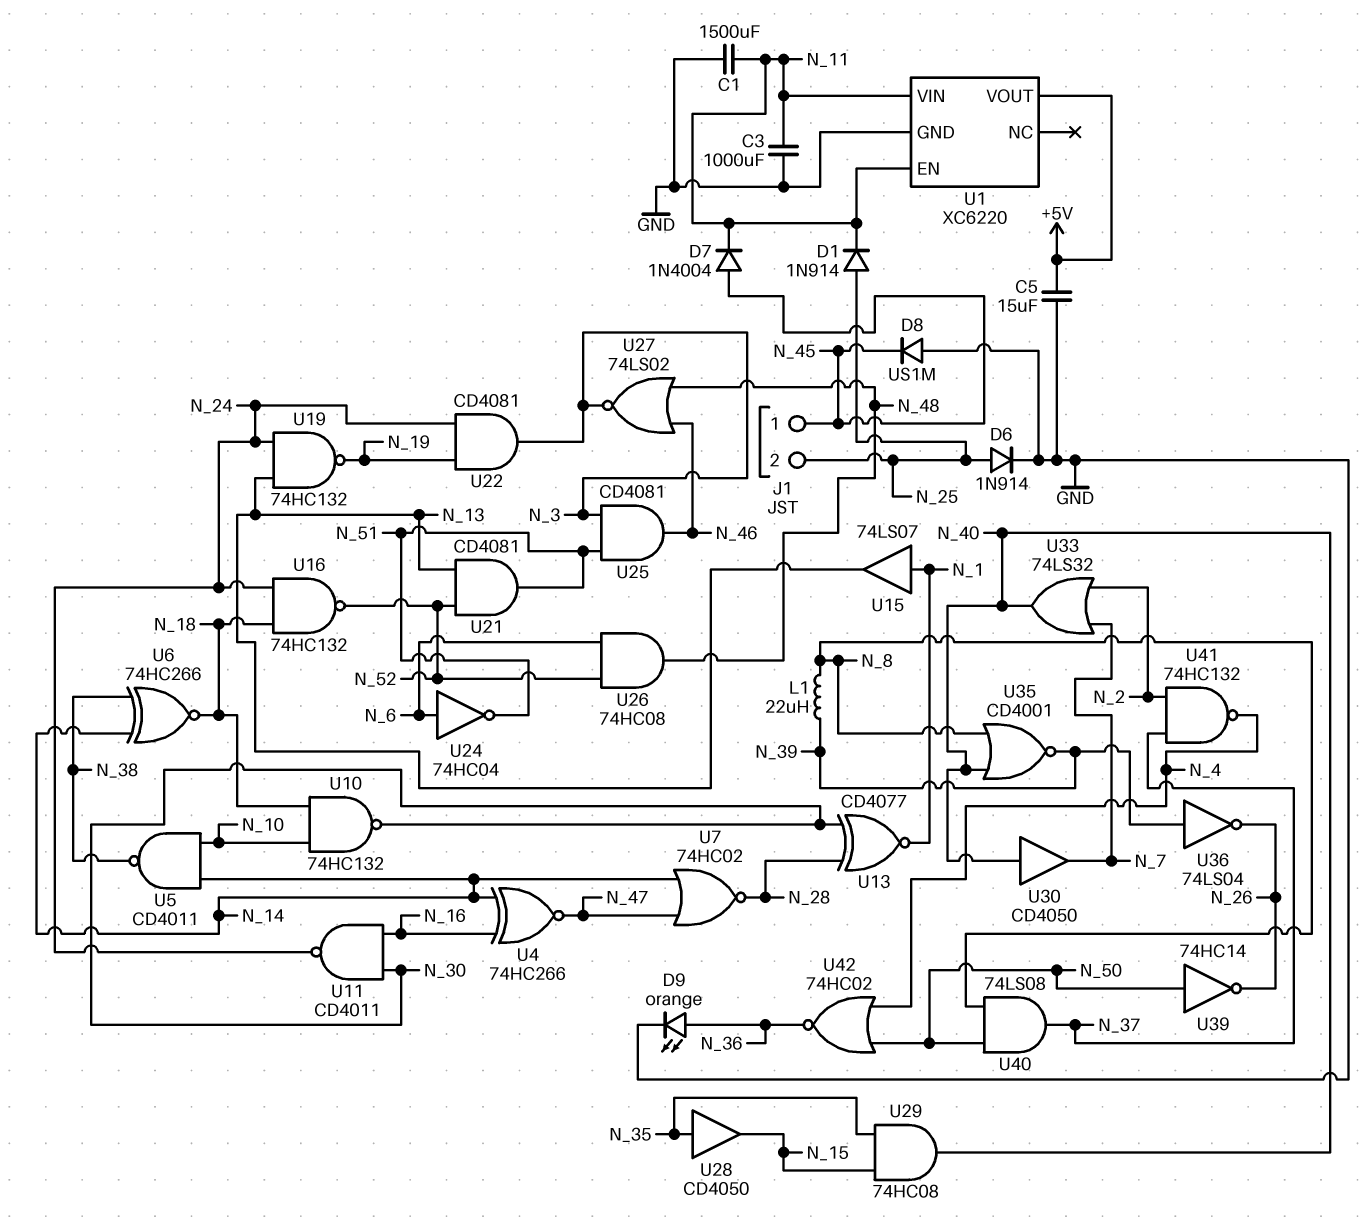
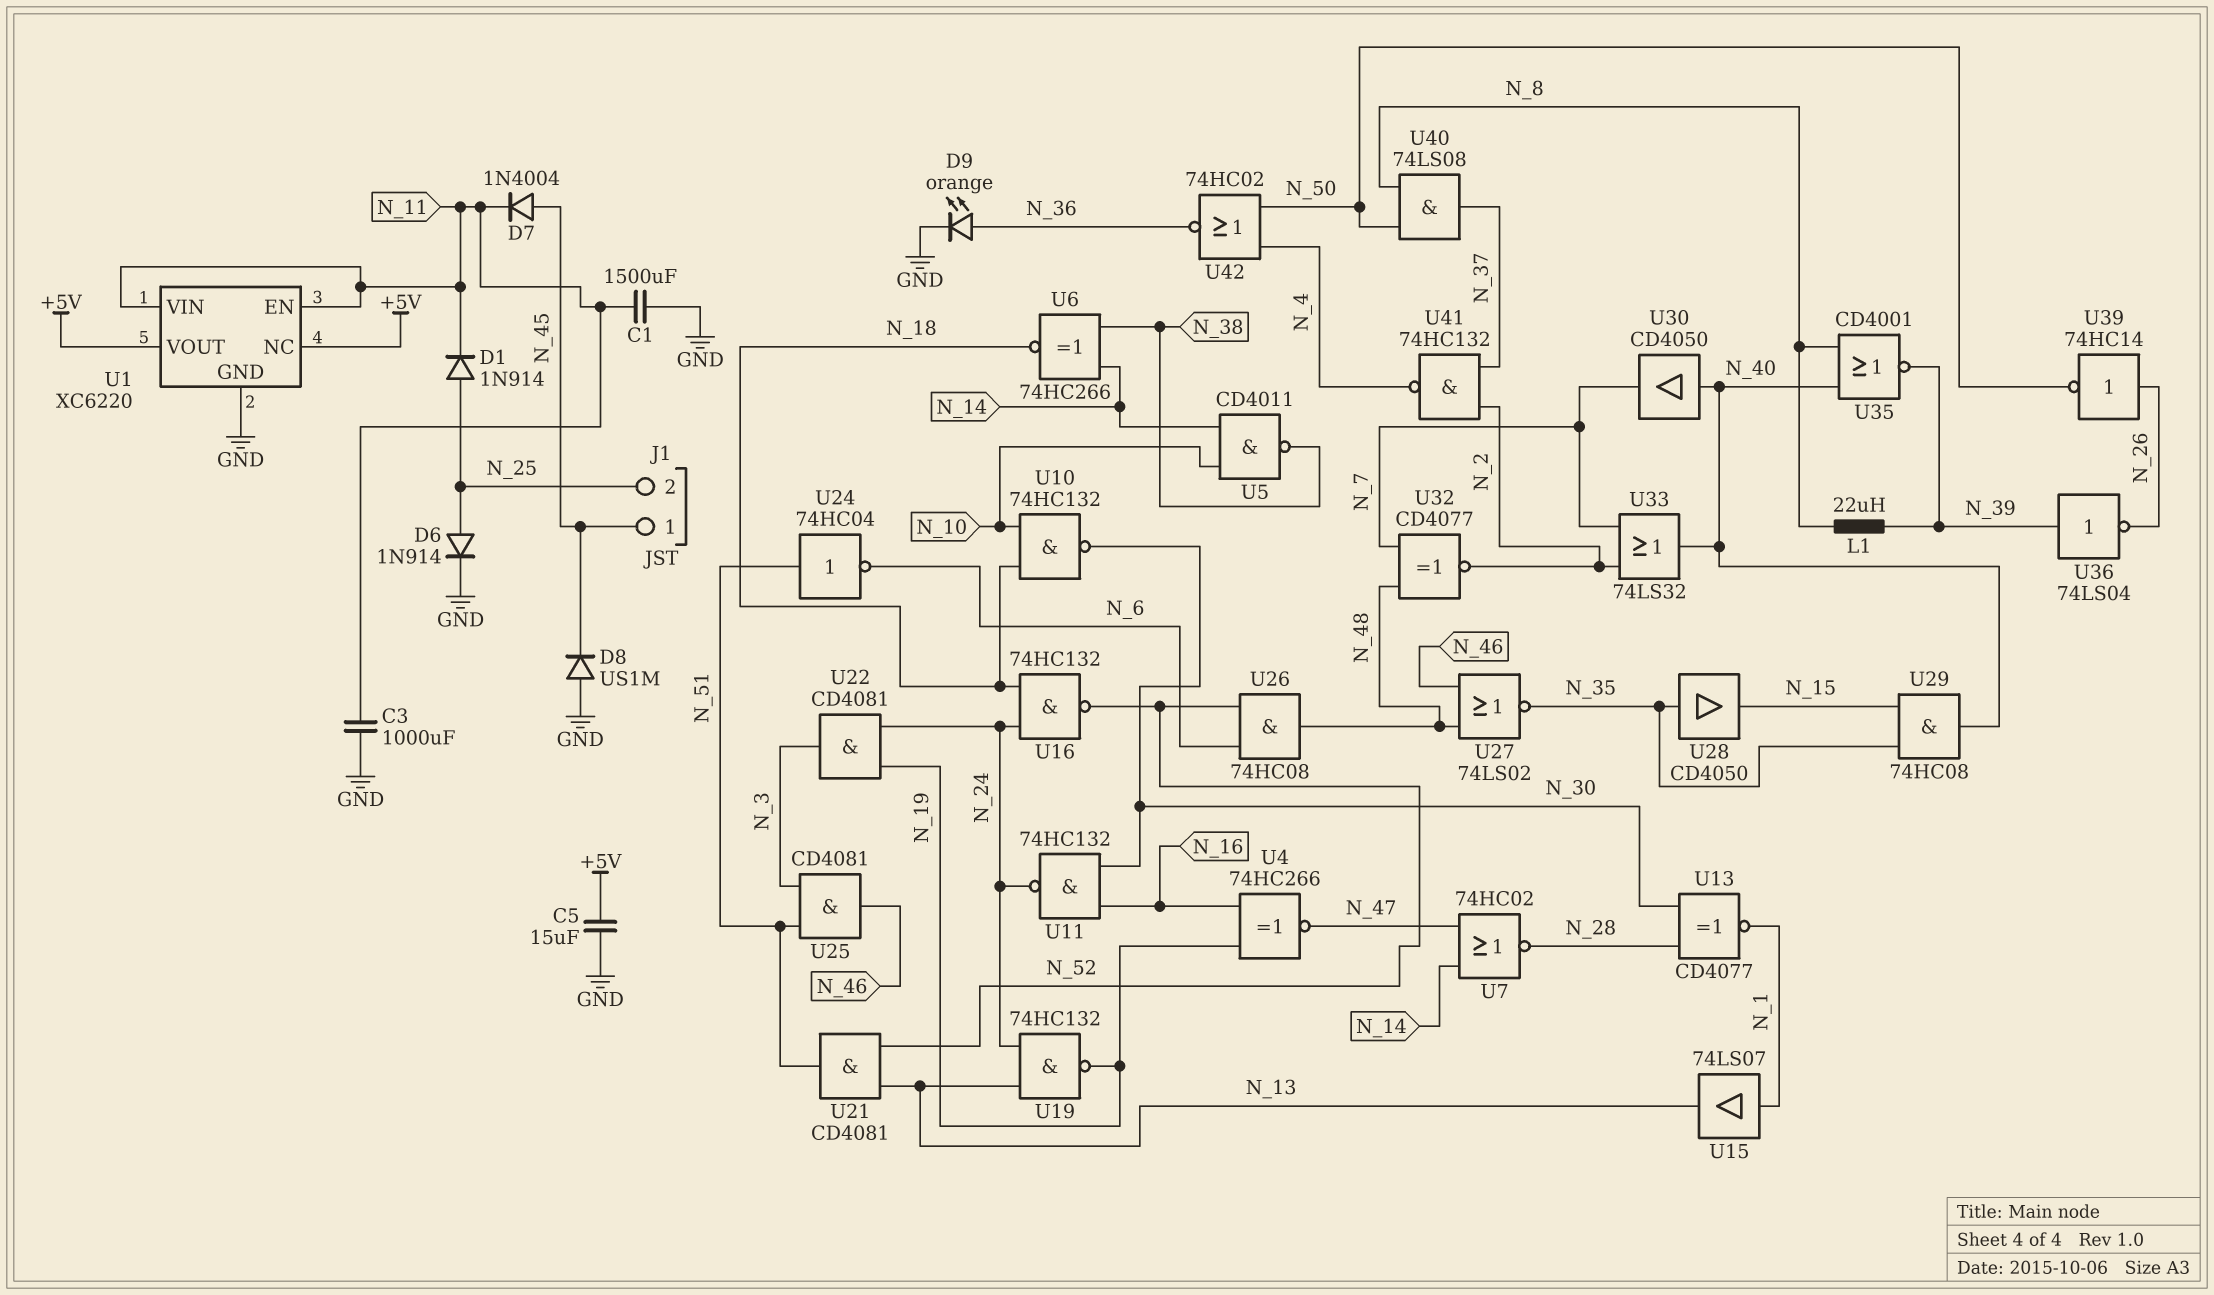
U1 pin NC: none -> +5V
U4: XNOR 74HC266 (in N_14, in N_16, out N_47) -> XNOR 74HC266 (in N_16, in N_19, out N_47)
U11: NAND CD4011 (in N_16, in N_30, out N_24) -> NAND 74HC132 (in N_16, in N_30, out N_24)
U24: NOT 74HC04 (in N_6, out N_51) -> NOT 74HC04 (in N_51, out N_6)
U27: NOR 74LS02 (in N_46, in N_48, out N_3) -> NOR 74LS02 (in N_46, in N_48, out N_35)
U32: none -> XNOR CD4077 (in N_7, in N_48, out N_2)
U39: NOT 74HC14 (in N_50, out N_26) -> NOT 74HC14 (in N_26, out N_50)

